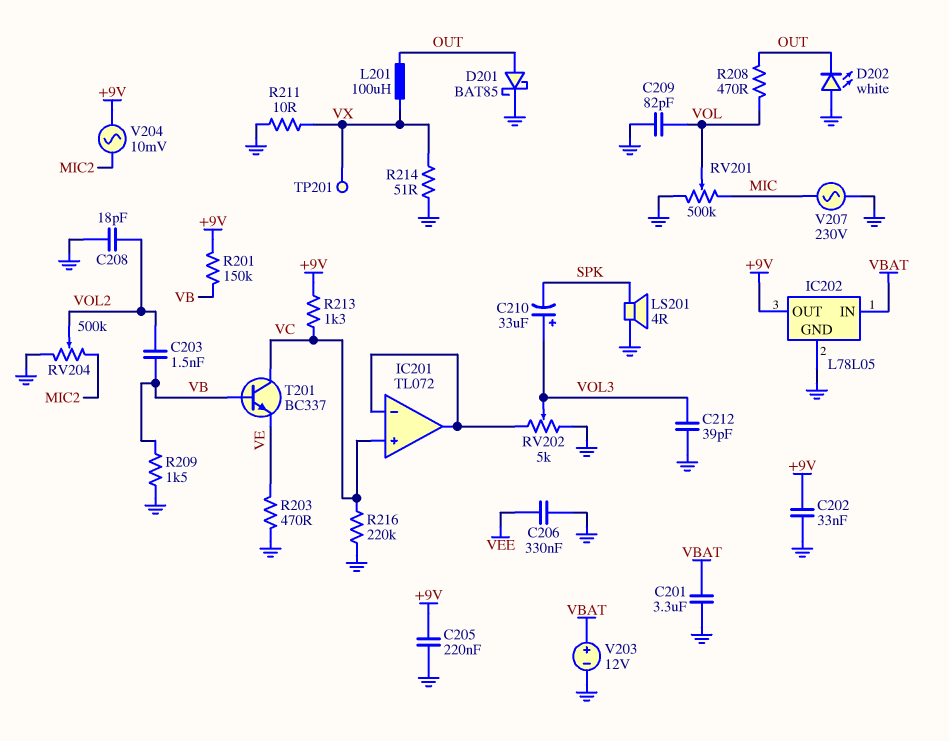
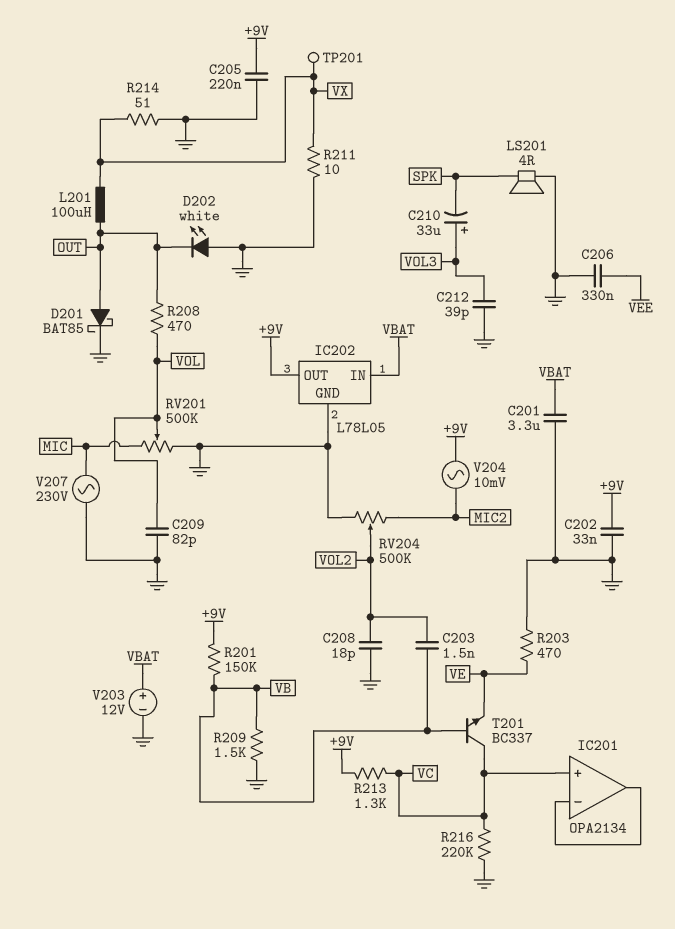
IC201: TL072 -> OPA2134
RV202: 5k (GND, IC201/in-, wiper VOL3) -> none

